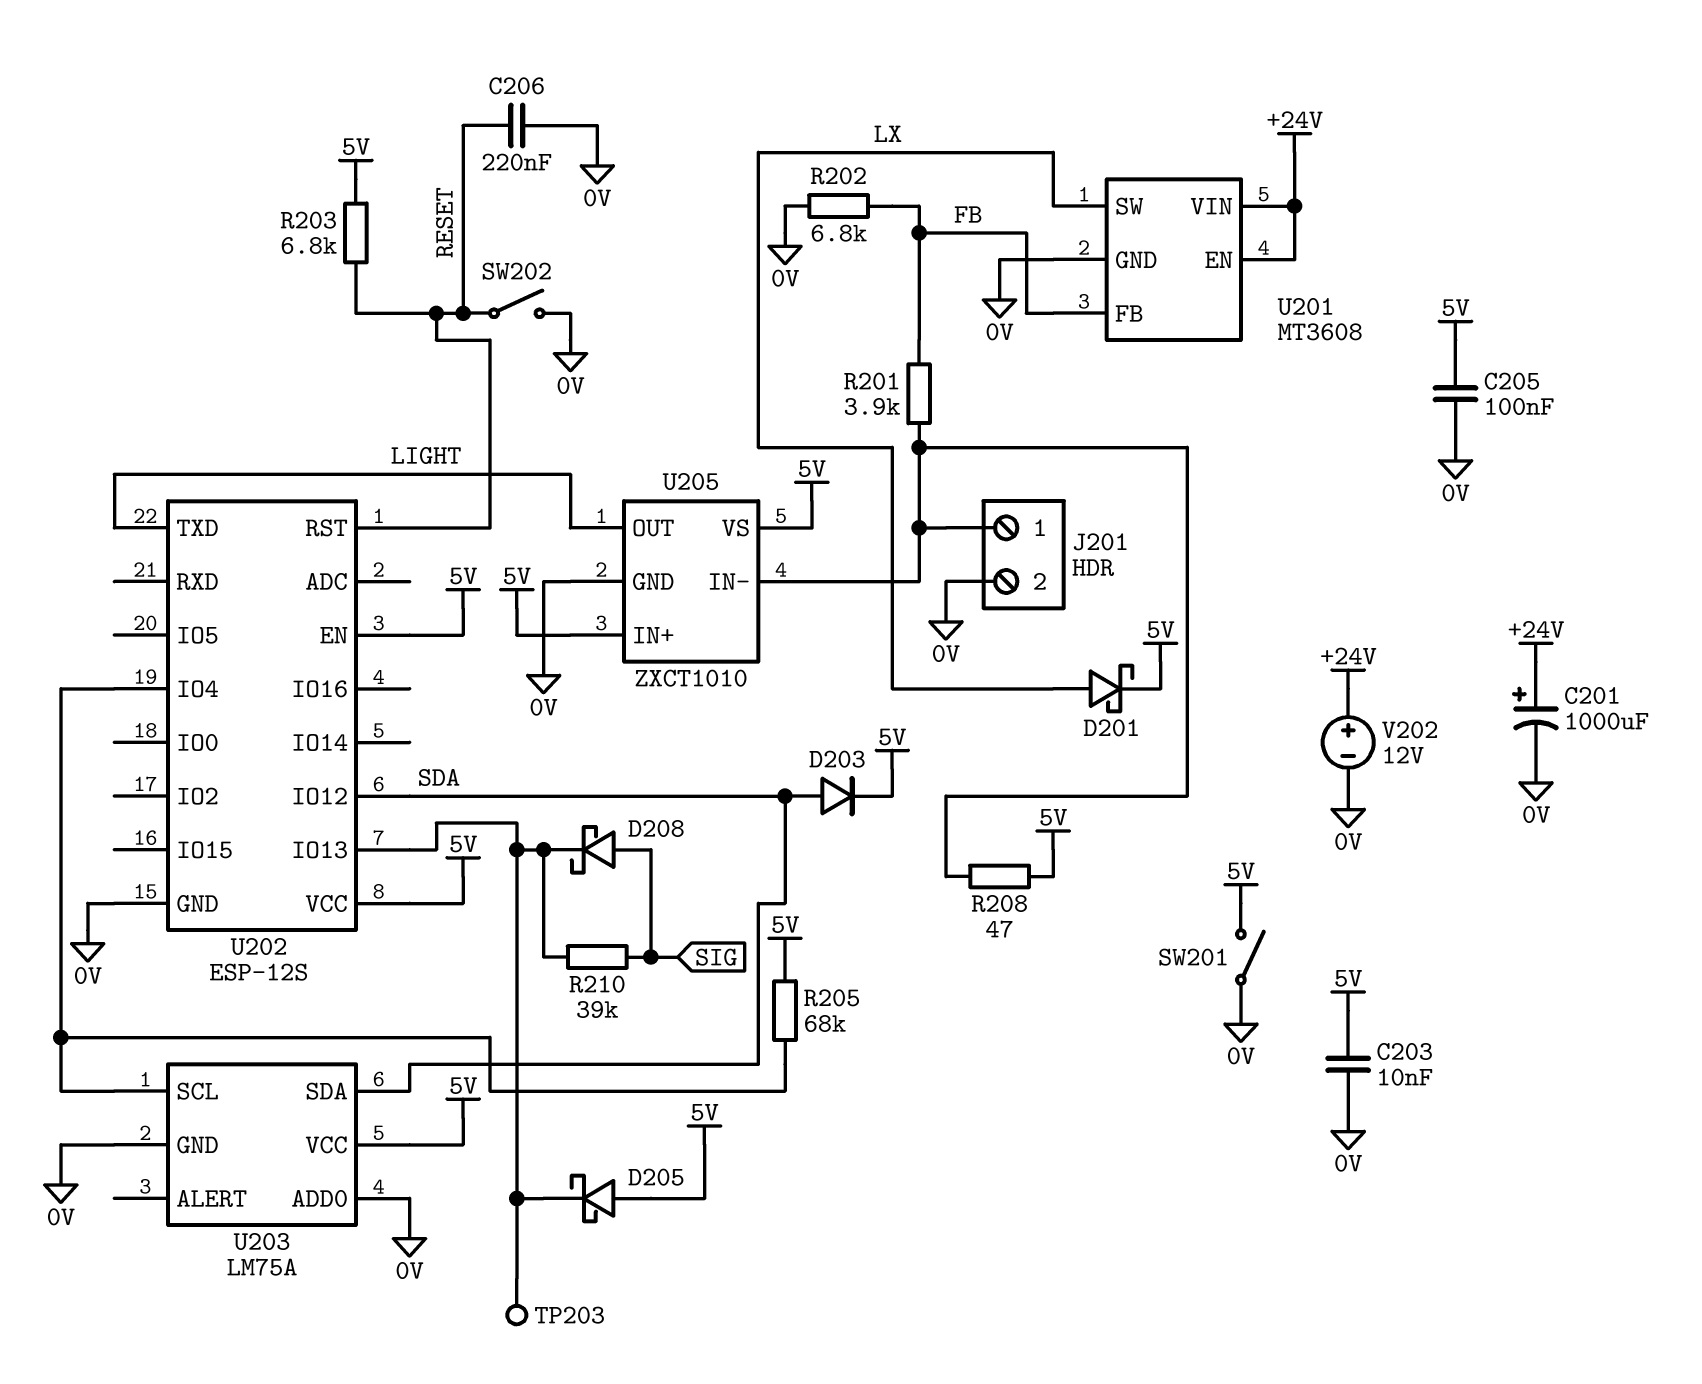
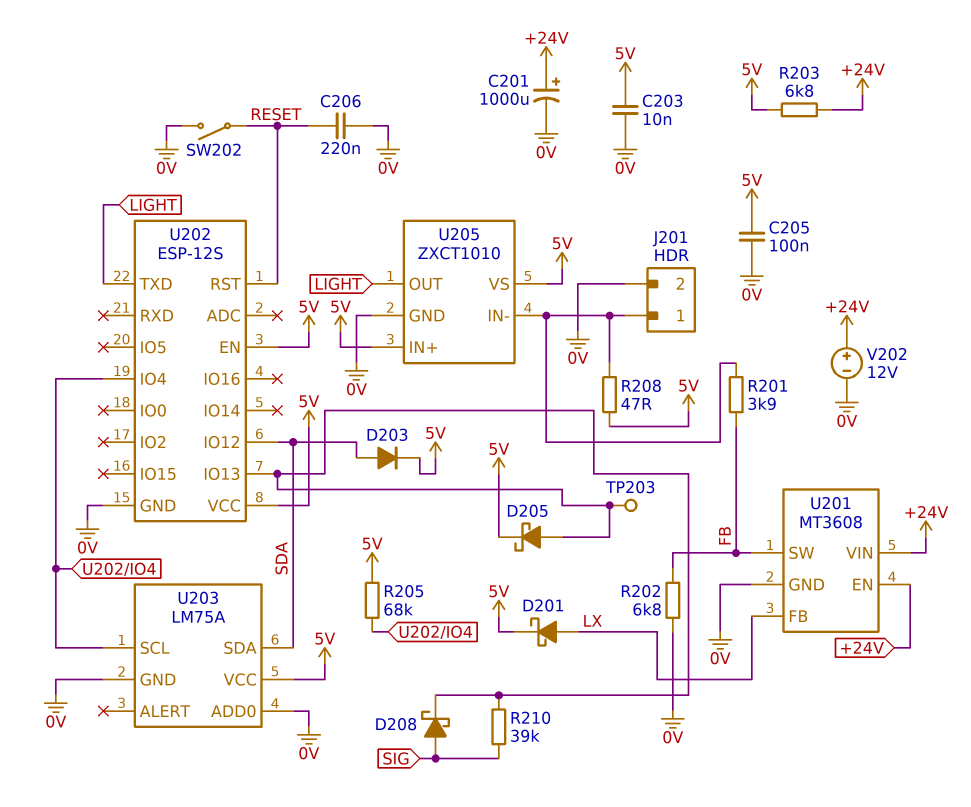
D205: schottky (A 5V, K U202/IO13) -> schottky (A U202/IO13, K 5V)
R203: 6.8k (5V, RESET) -> 6.8k (+24V, 5V)
SW201: switch (0V, 5V) -> none
U201 pin FB: FB -> LX
U201 pin SW: LX -> FB

